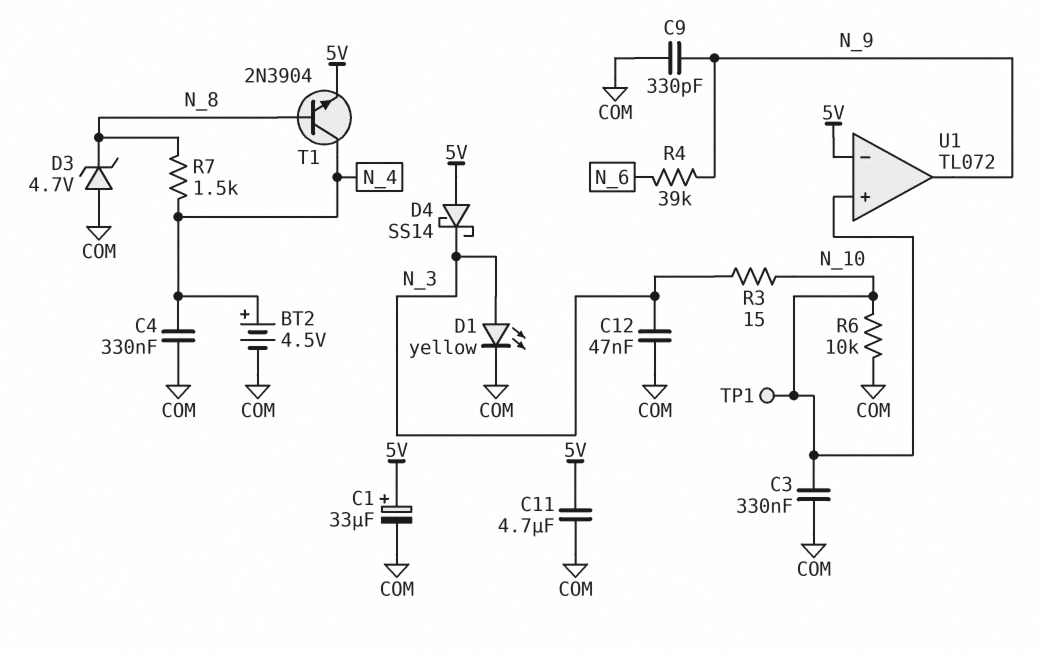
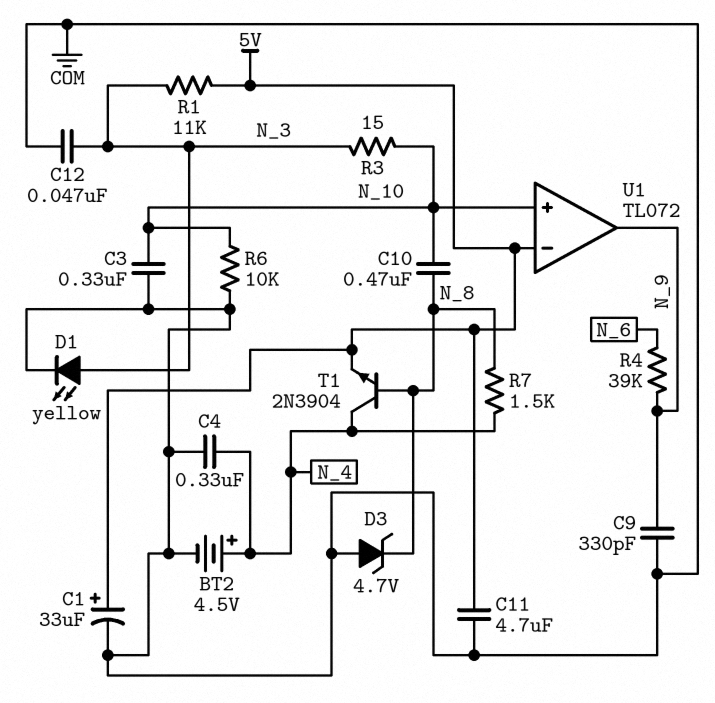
C10: none -> 470nF (N_8, N_10)
D4: schottky SS14 (A 5V, K N_3) -> none
R1: none -> 11k (5V, N_3)
TP1: test point (N_10) -> none

